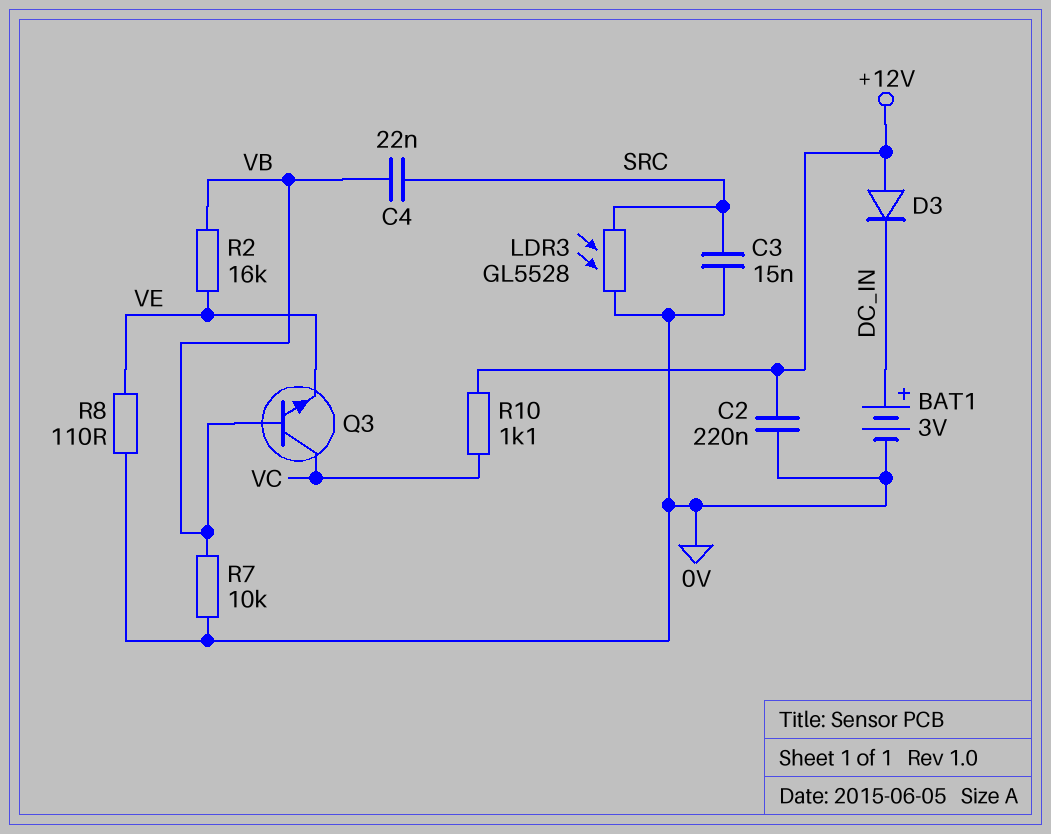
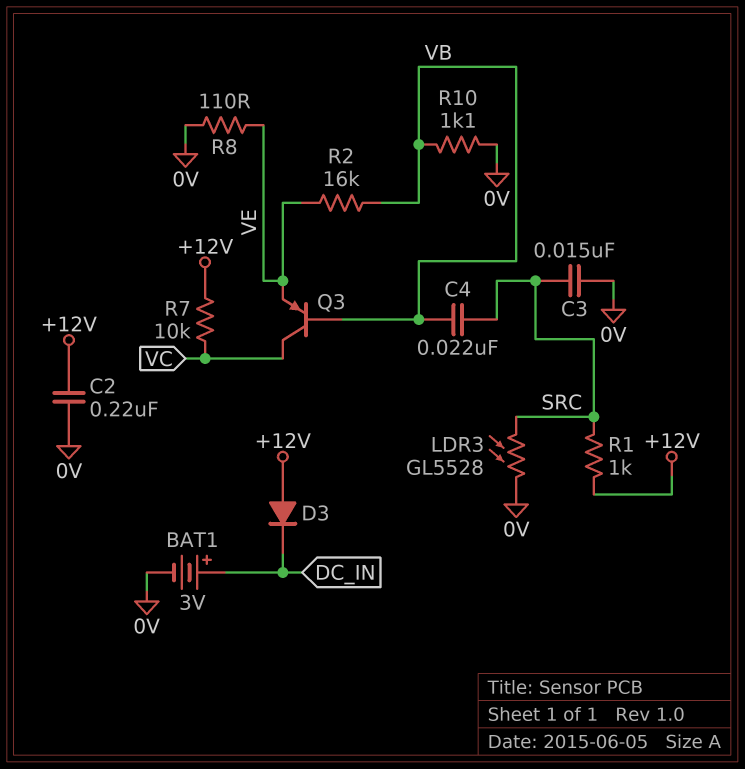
Q3: NPN (B VB, C VC, E VE) -> PNP (B VB, C VC, E VE)
R1: none -> 1k (+12V, SRC)
R7: 10k (0V, VB) -> 10k (+12V, VC)
R10: 1.1k (+12V, VC) -> 1.1k (0V, VB)

